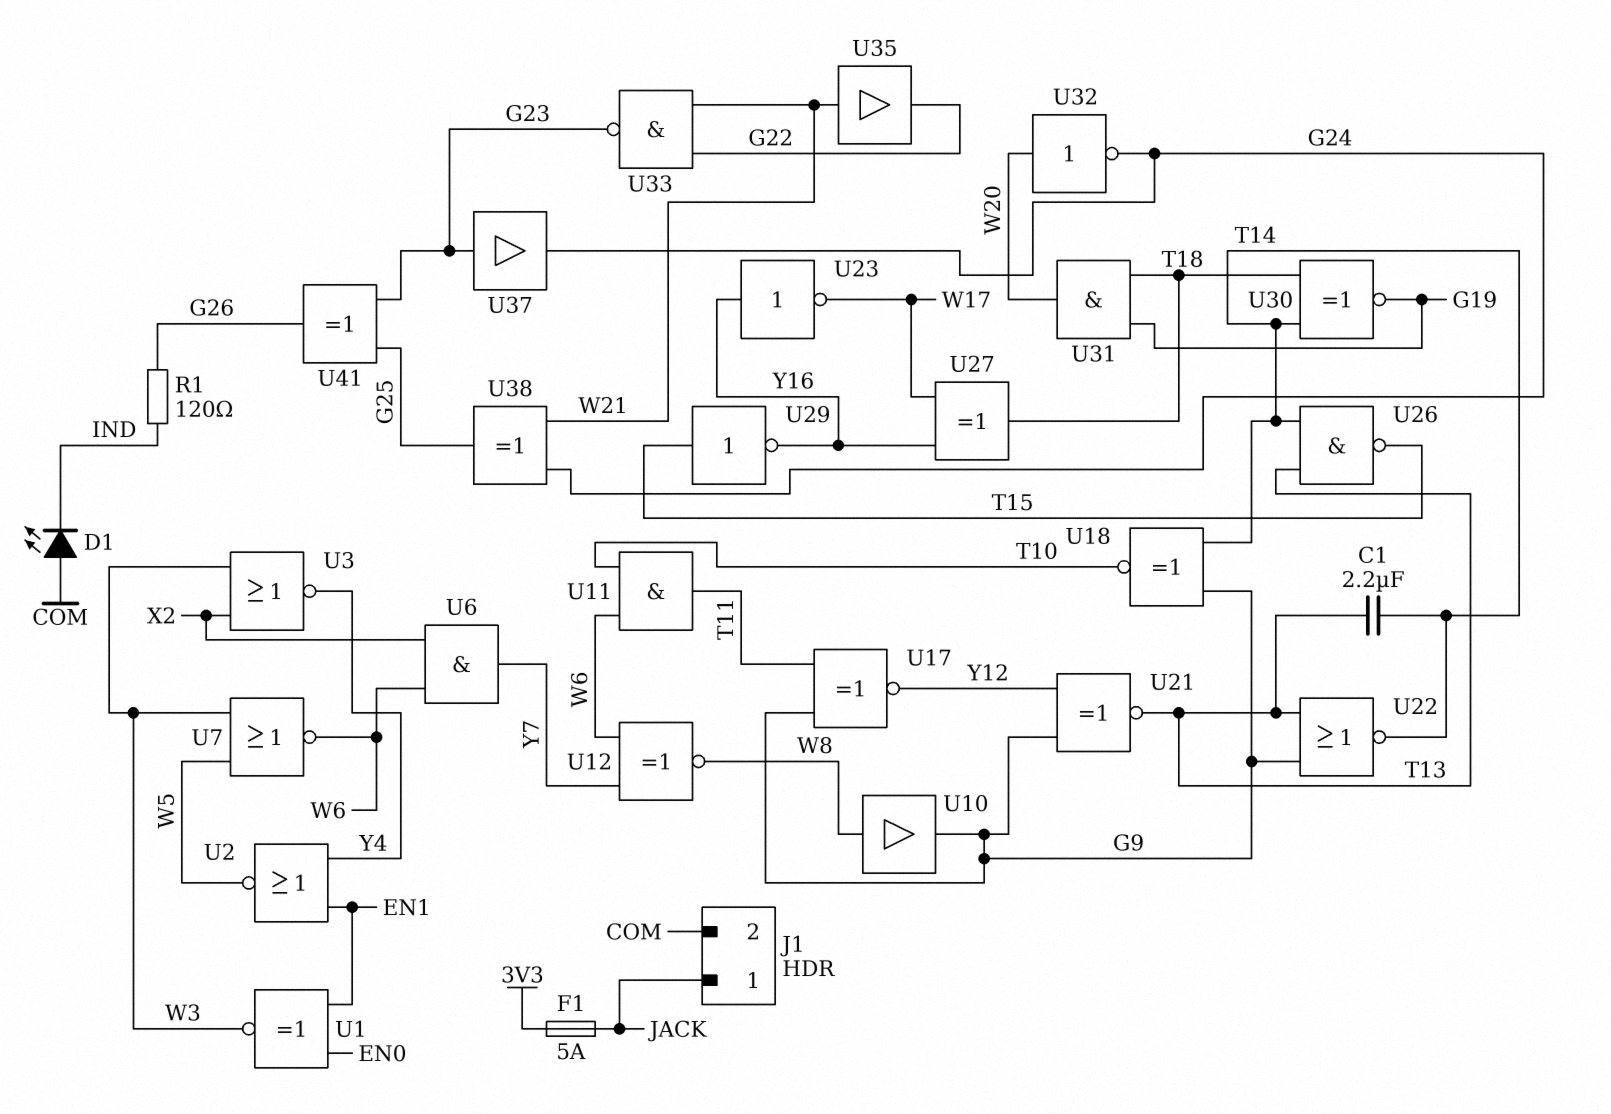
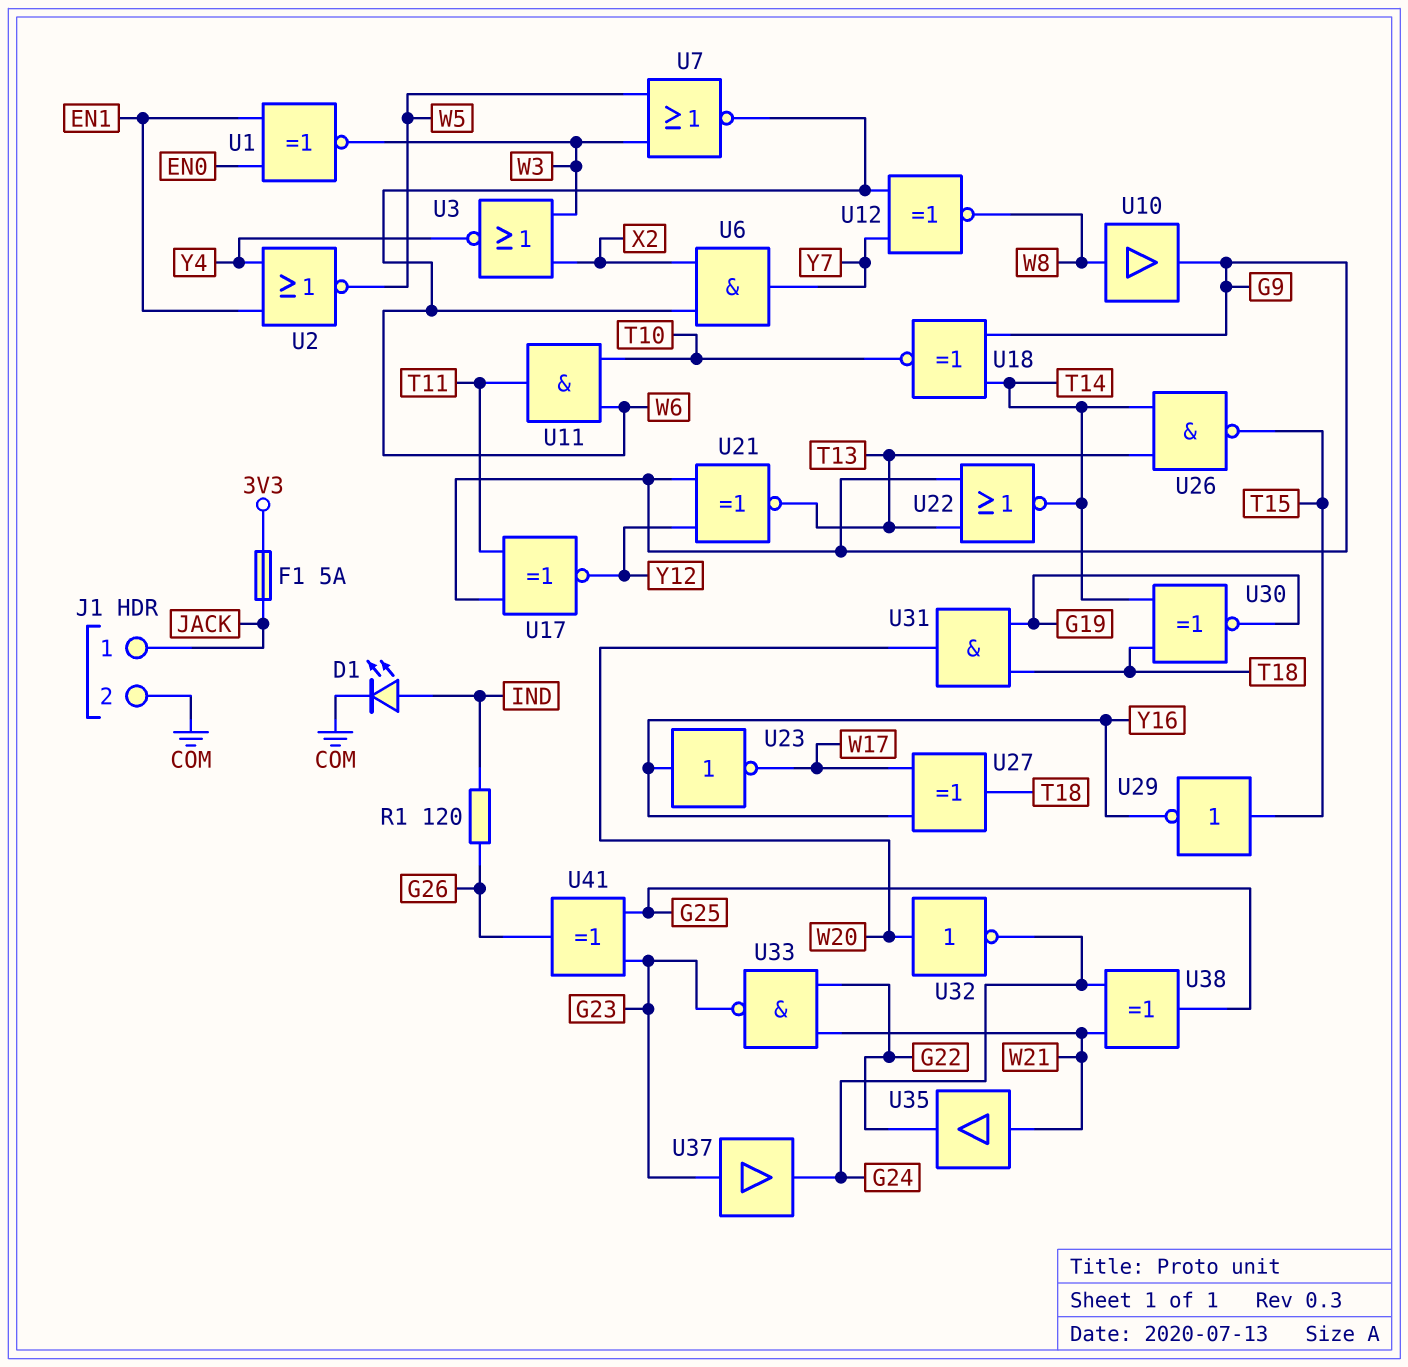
C1: 2.2uF (T13, T14) -> none
D1: LED (A COM, K IND) -> LED (A IND, K COM)

